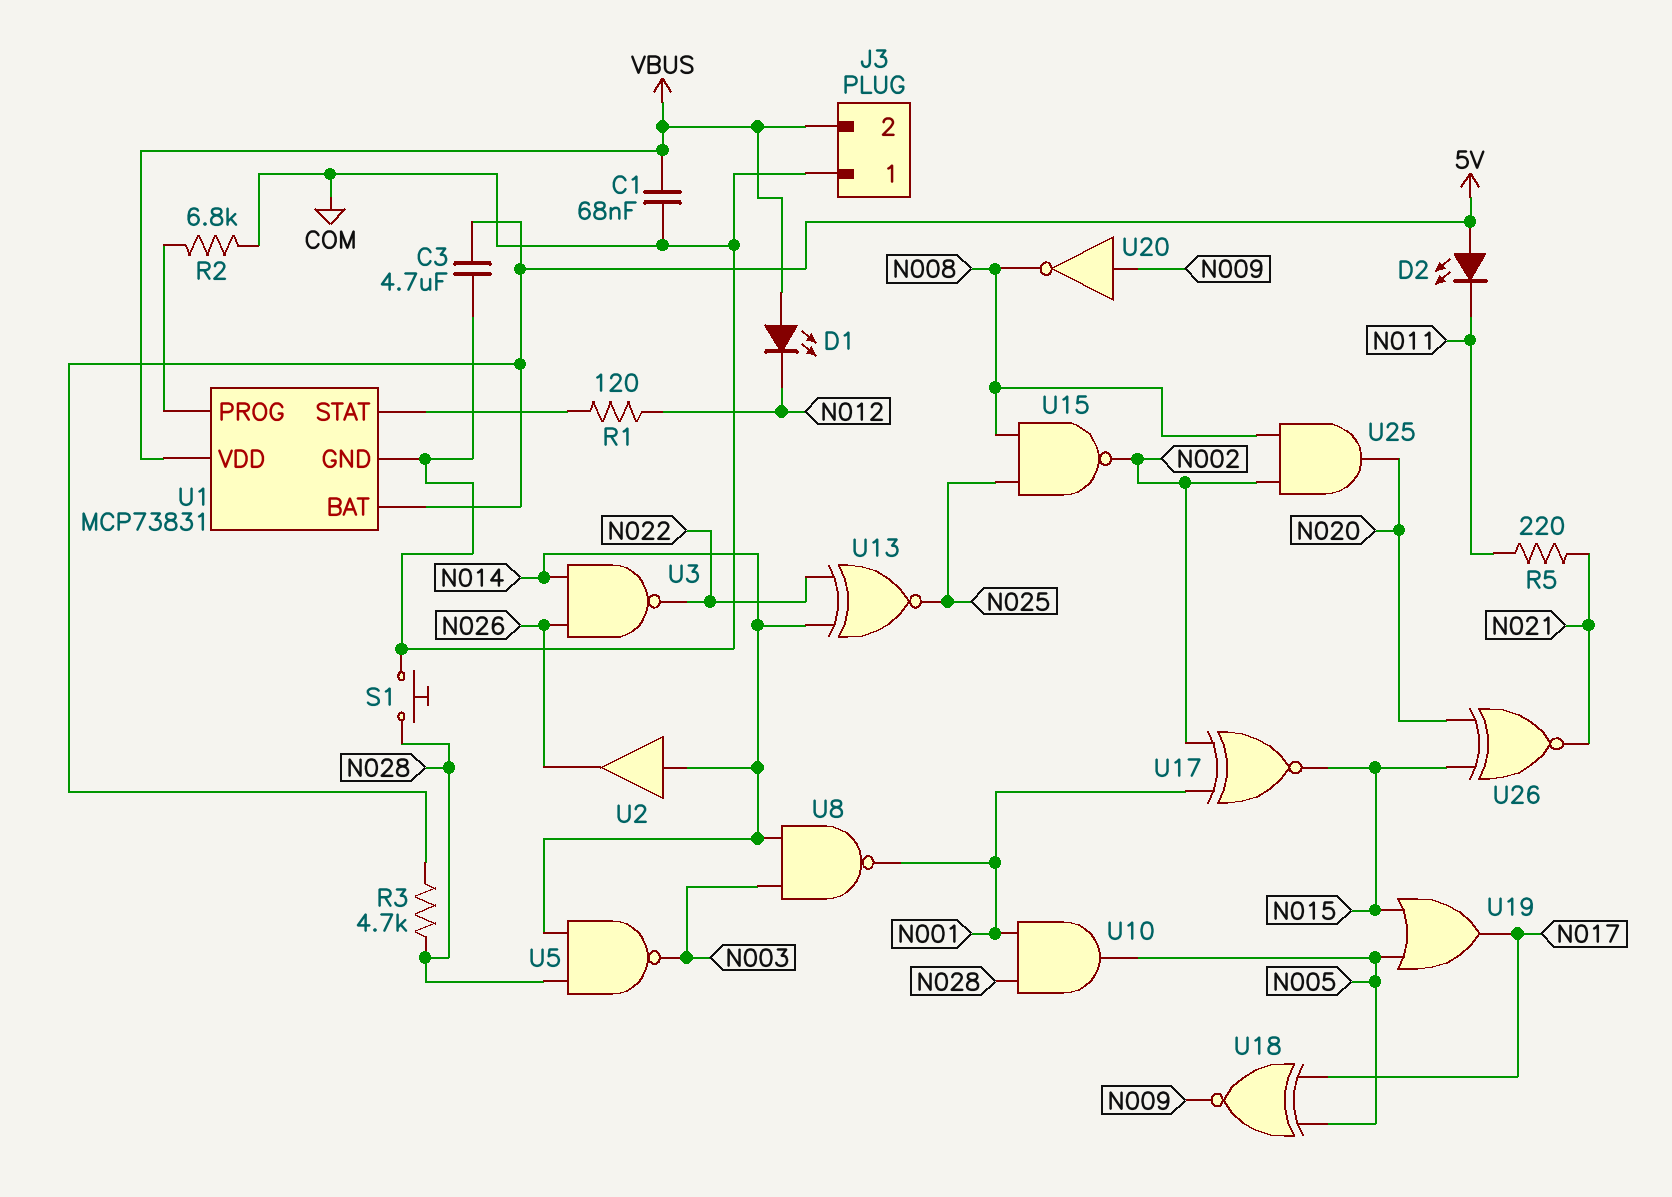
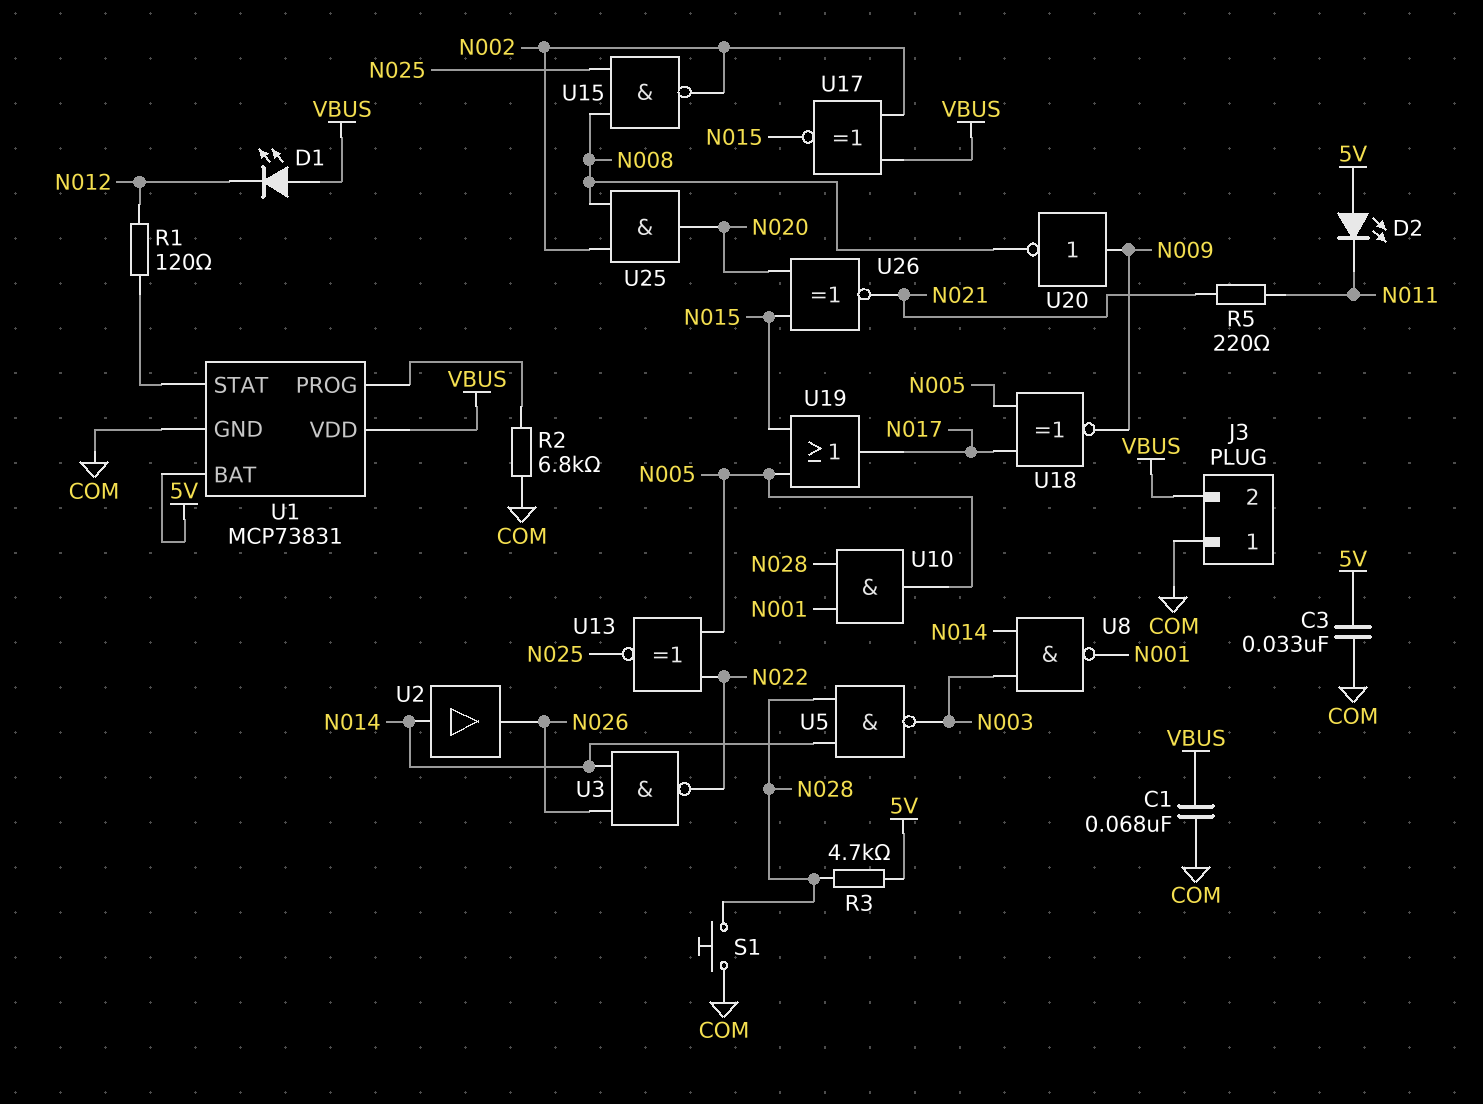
C3: 4.7uF (5V, COM) -> 33nF (5V, COM)
U13: XNOR (in N014, in N022, out N025) -> XNOR (in N005, in N022, out N025)
U17: XNOR (in N001, in N002, out N015) -> XNOR (in N002, in VBUS, out N015)

